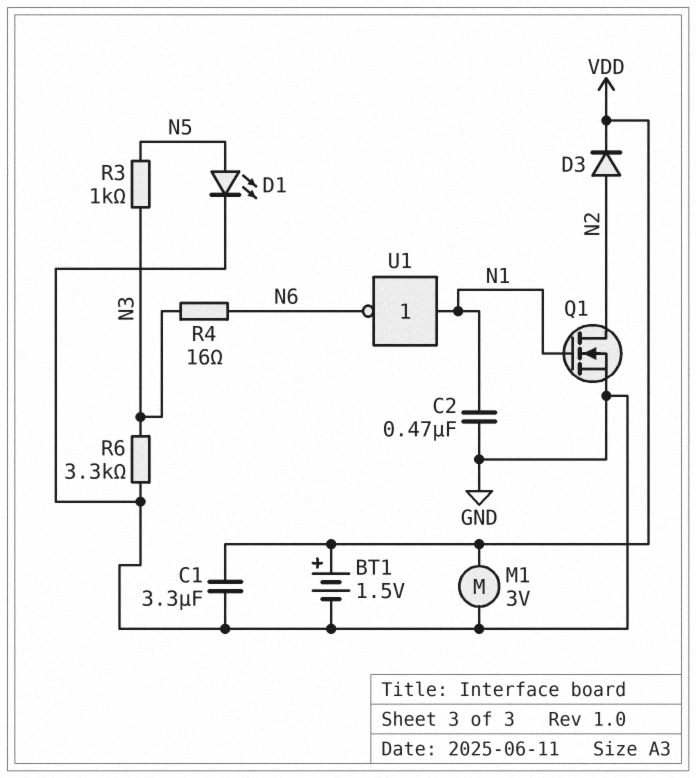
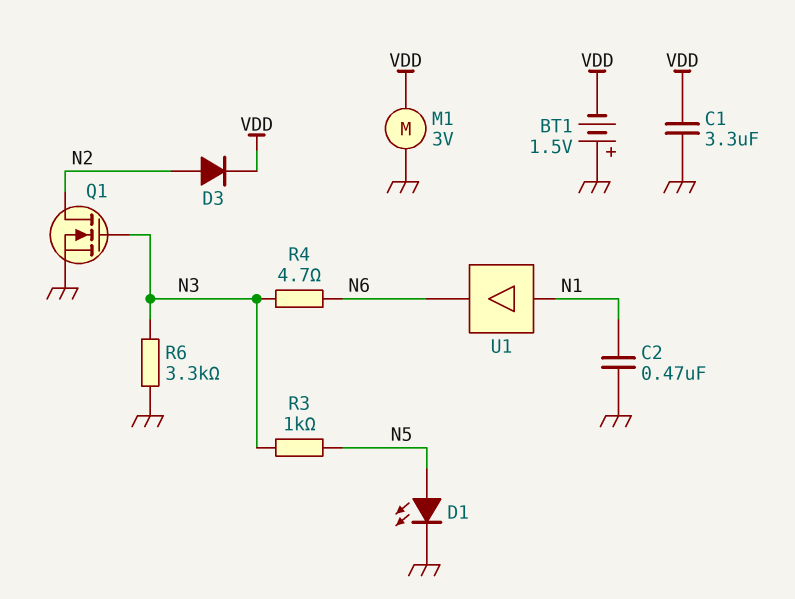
BT1: 1.5V (plus VDD, minus GND) -> 1.5V (plus GND, minus VDD)
Q1: NMOS (G N1, D N2, S GND) -> NMOS (G N3, D N2, S GND)
R4: 16 (N3, N6) -> 4.7 (N3, N6)
U1: NOT (in N1, out N6) -> buffer (in N1, out N6)

